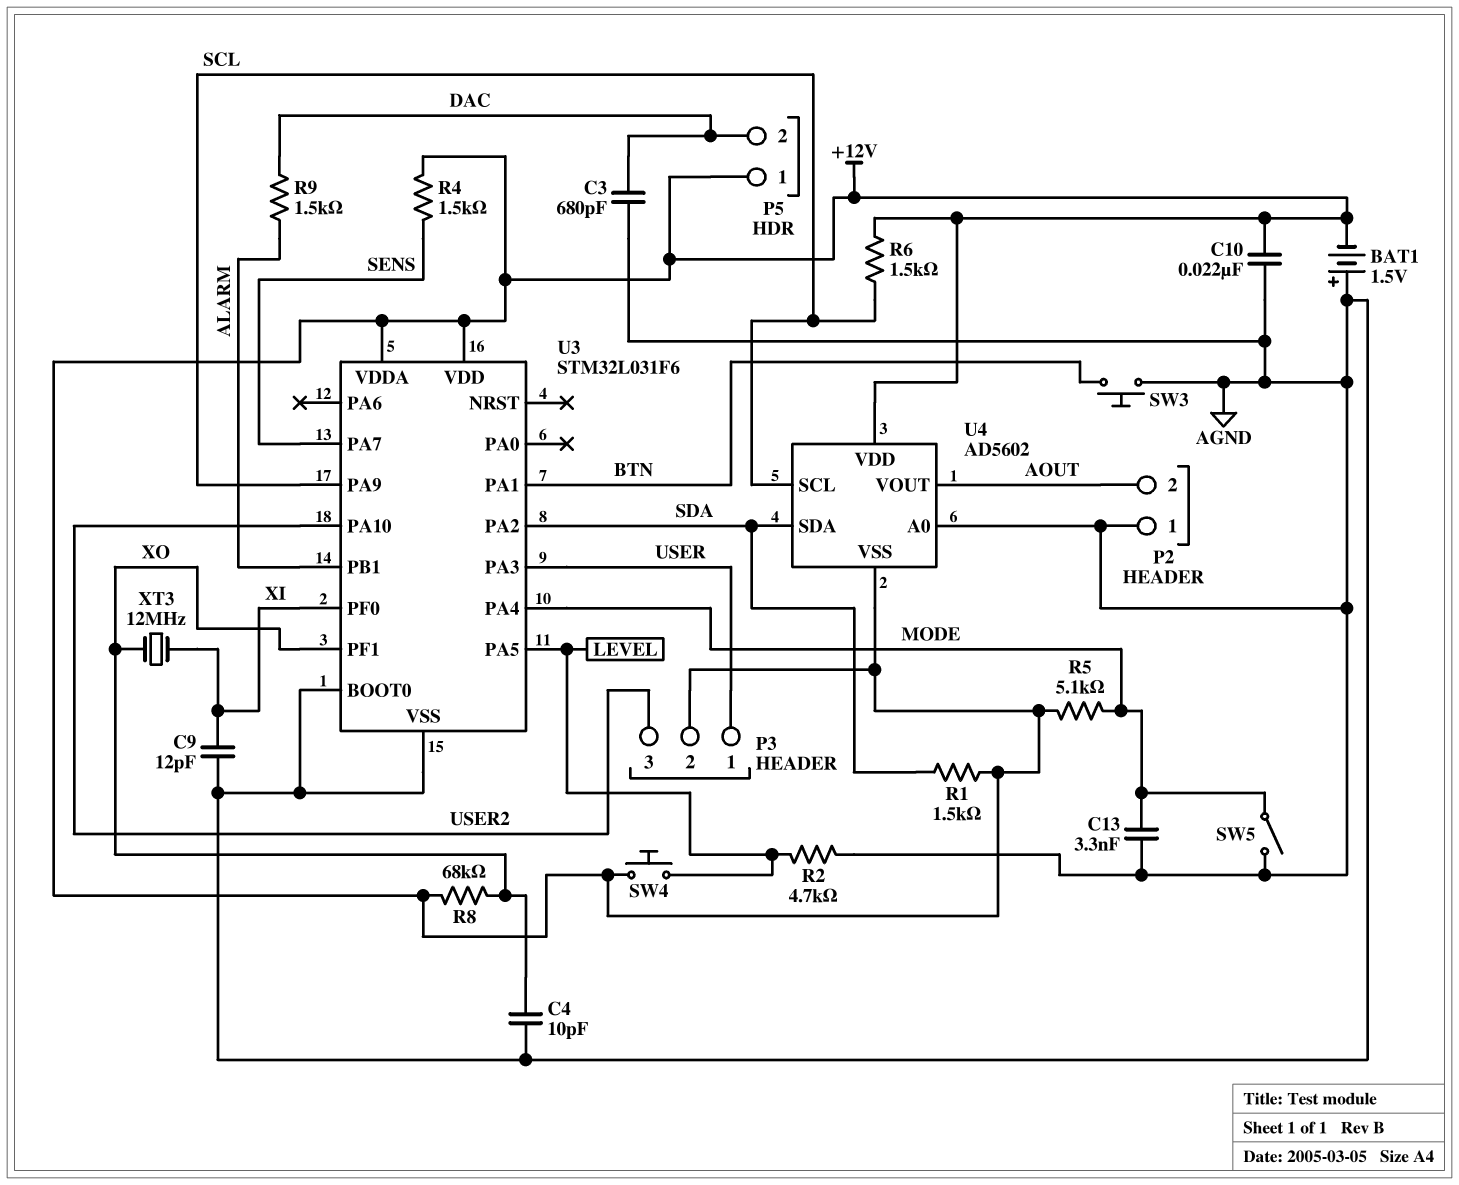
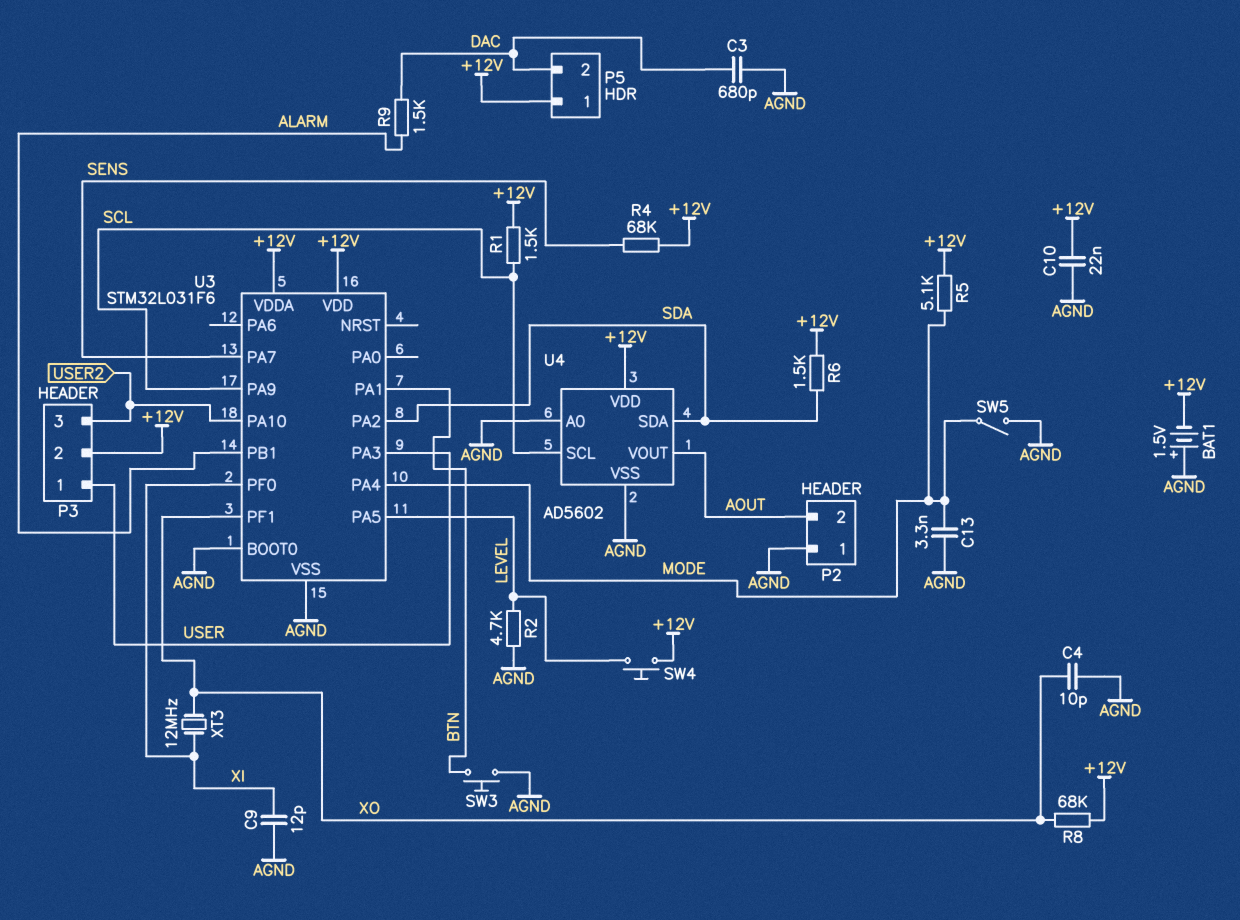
R1: 1.5k (+12V, SDA) -> 1.5k (+12V, SCL)
R4: 1.5k (+12V, SENS) -> 68k (+12V, SENS)
R6: 1.5k (+12V, SCL) -> 1.5k (+12V, SDA)
U4 pin VSS: +12V -> AGND

